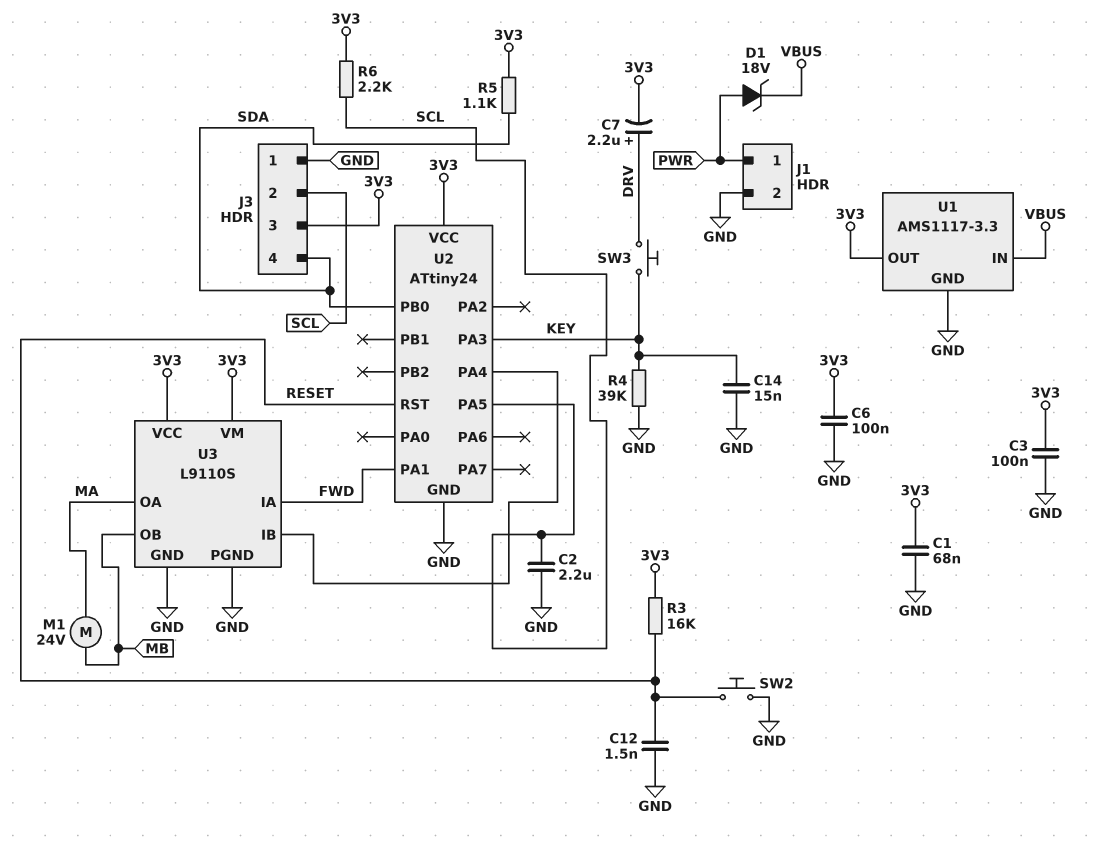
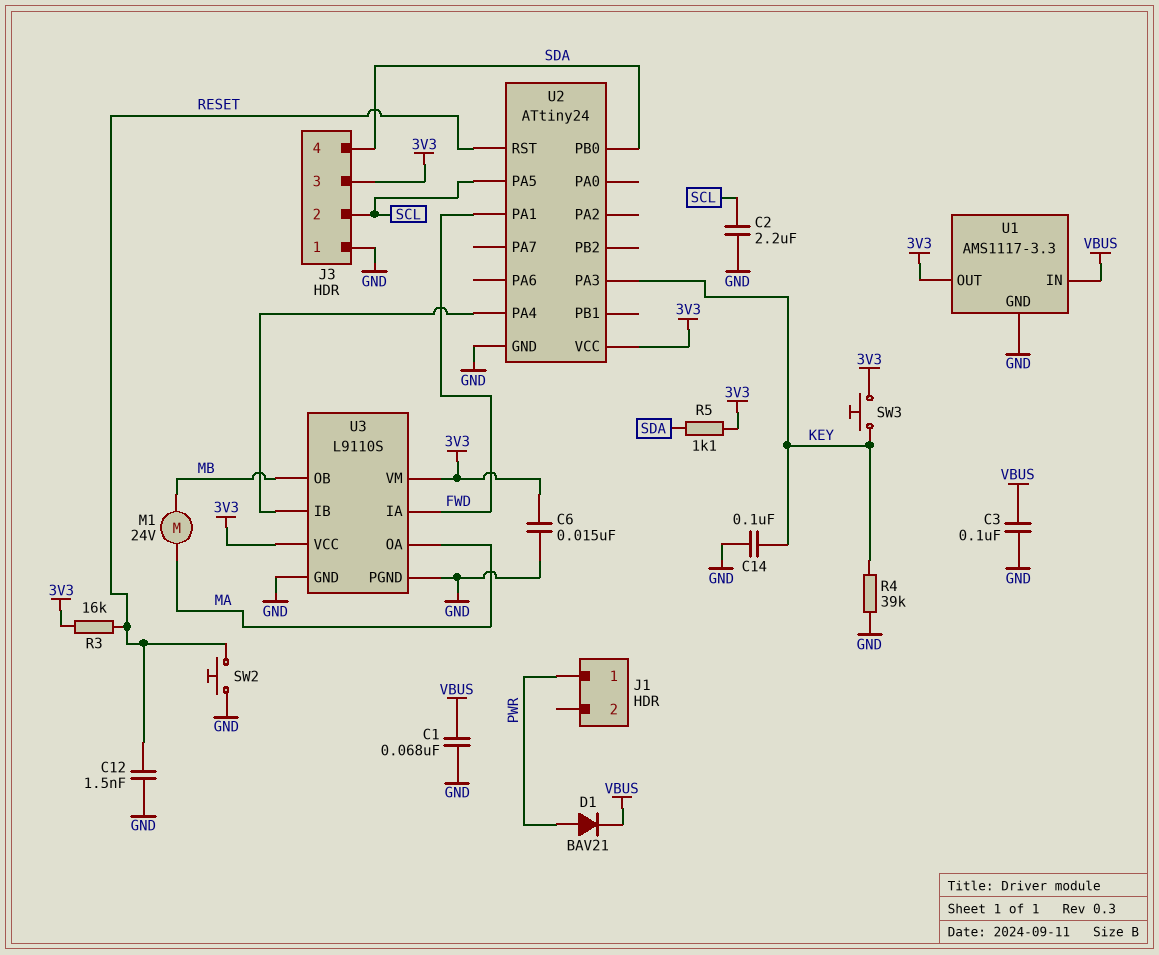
C1: 68nF (3V3, GND) -> 68nF (GND, VBUS)
C3: 100nF (3V3, GND) -> 100nF (GND, VBUS)
C6: 100nF (3V3, GND) -> 15nF (3V3, GND)
C7: 2.2uF (plus DRV, minus 3V3) -> none
C14: 15nF (GND, KEY) -> 100nF (GND, KEY)
D1: zener 18V (A PWR, K VBUS) -> diode BAV21 (A PWR, K VBUS)
J1 pin 2: GND -> none
R6: 2.2k (3V3, SCL) -> none
SW3: button (DRV, KEY) -> button (3V3, KEY)

